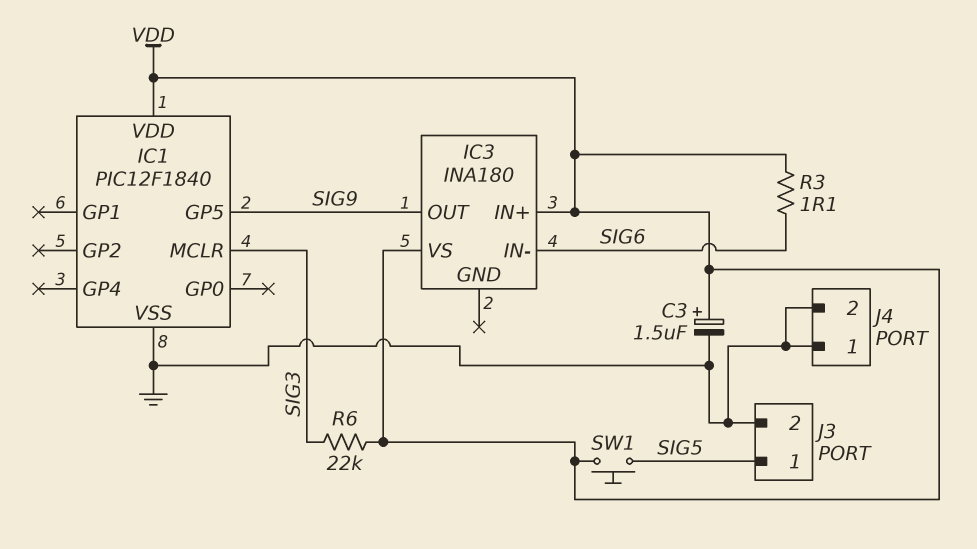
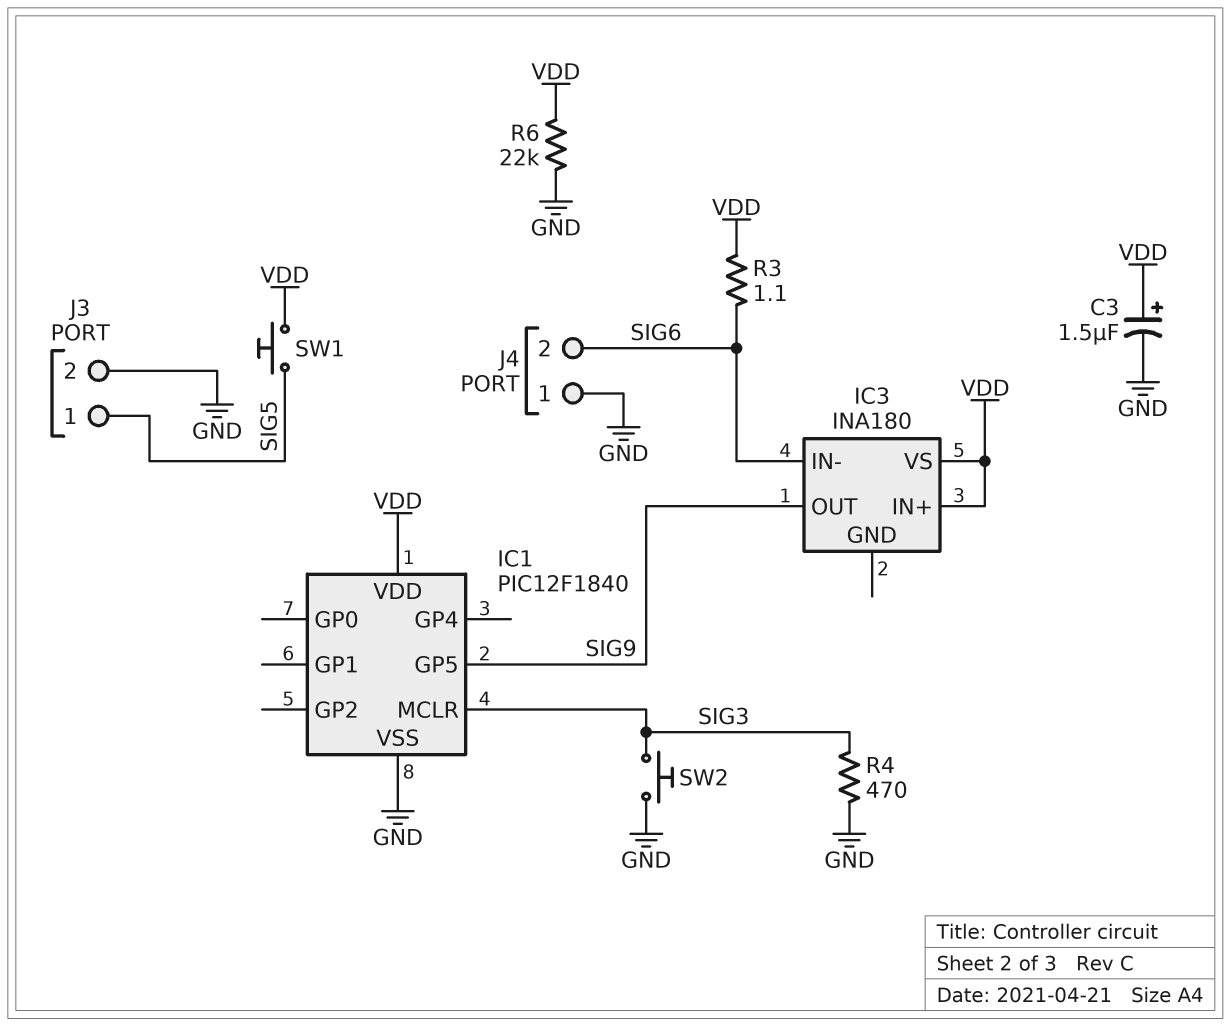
J4 pin 2: GND -> SIG6
R4: none -> 470 (GND, SIG3)
R6: 22k (SIG3, VDD) -> 22k (GND, VDD)
SW2: none -> button (GND, SIG3)

